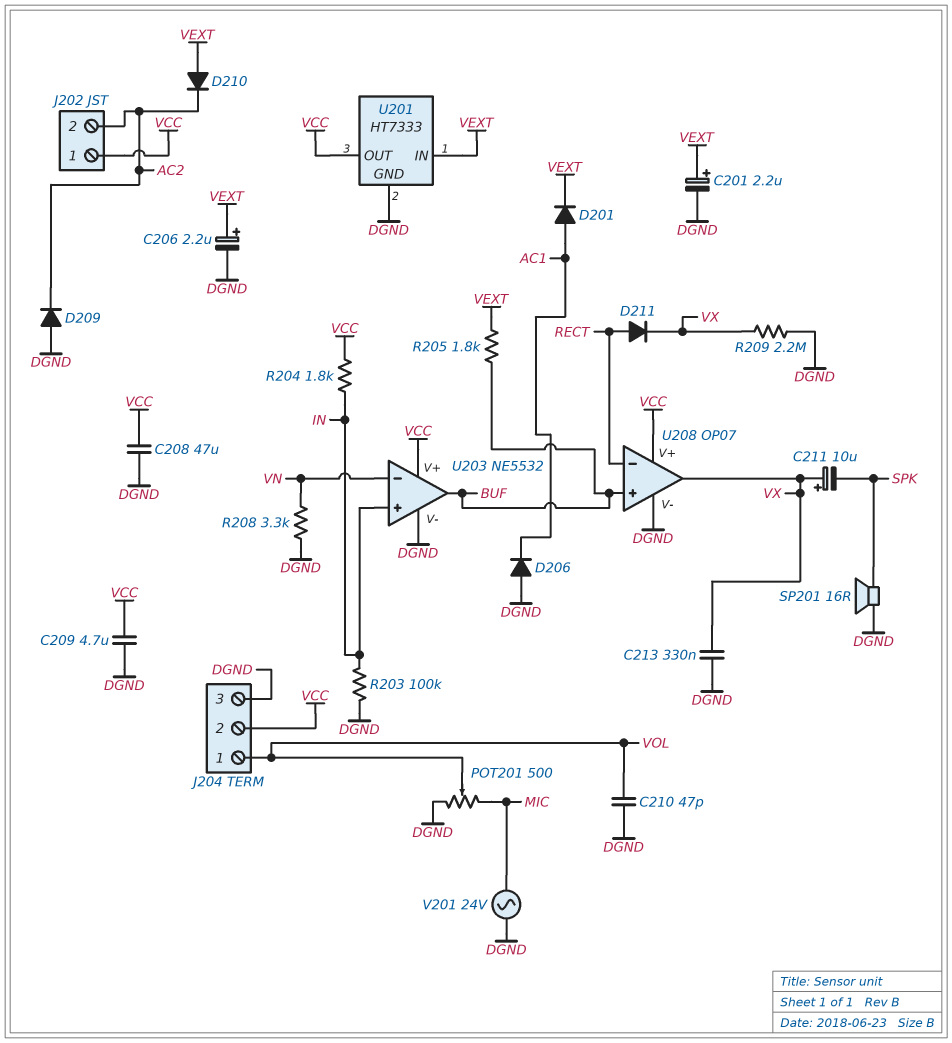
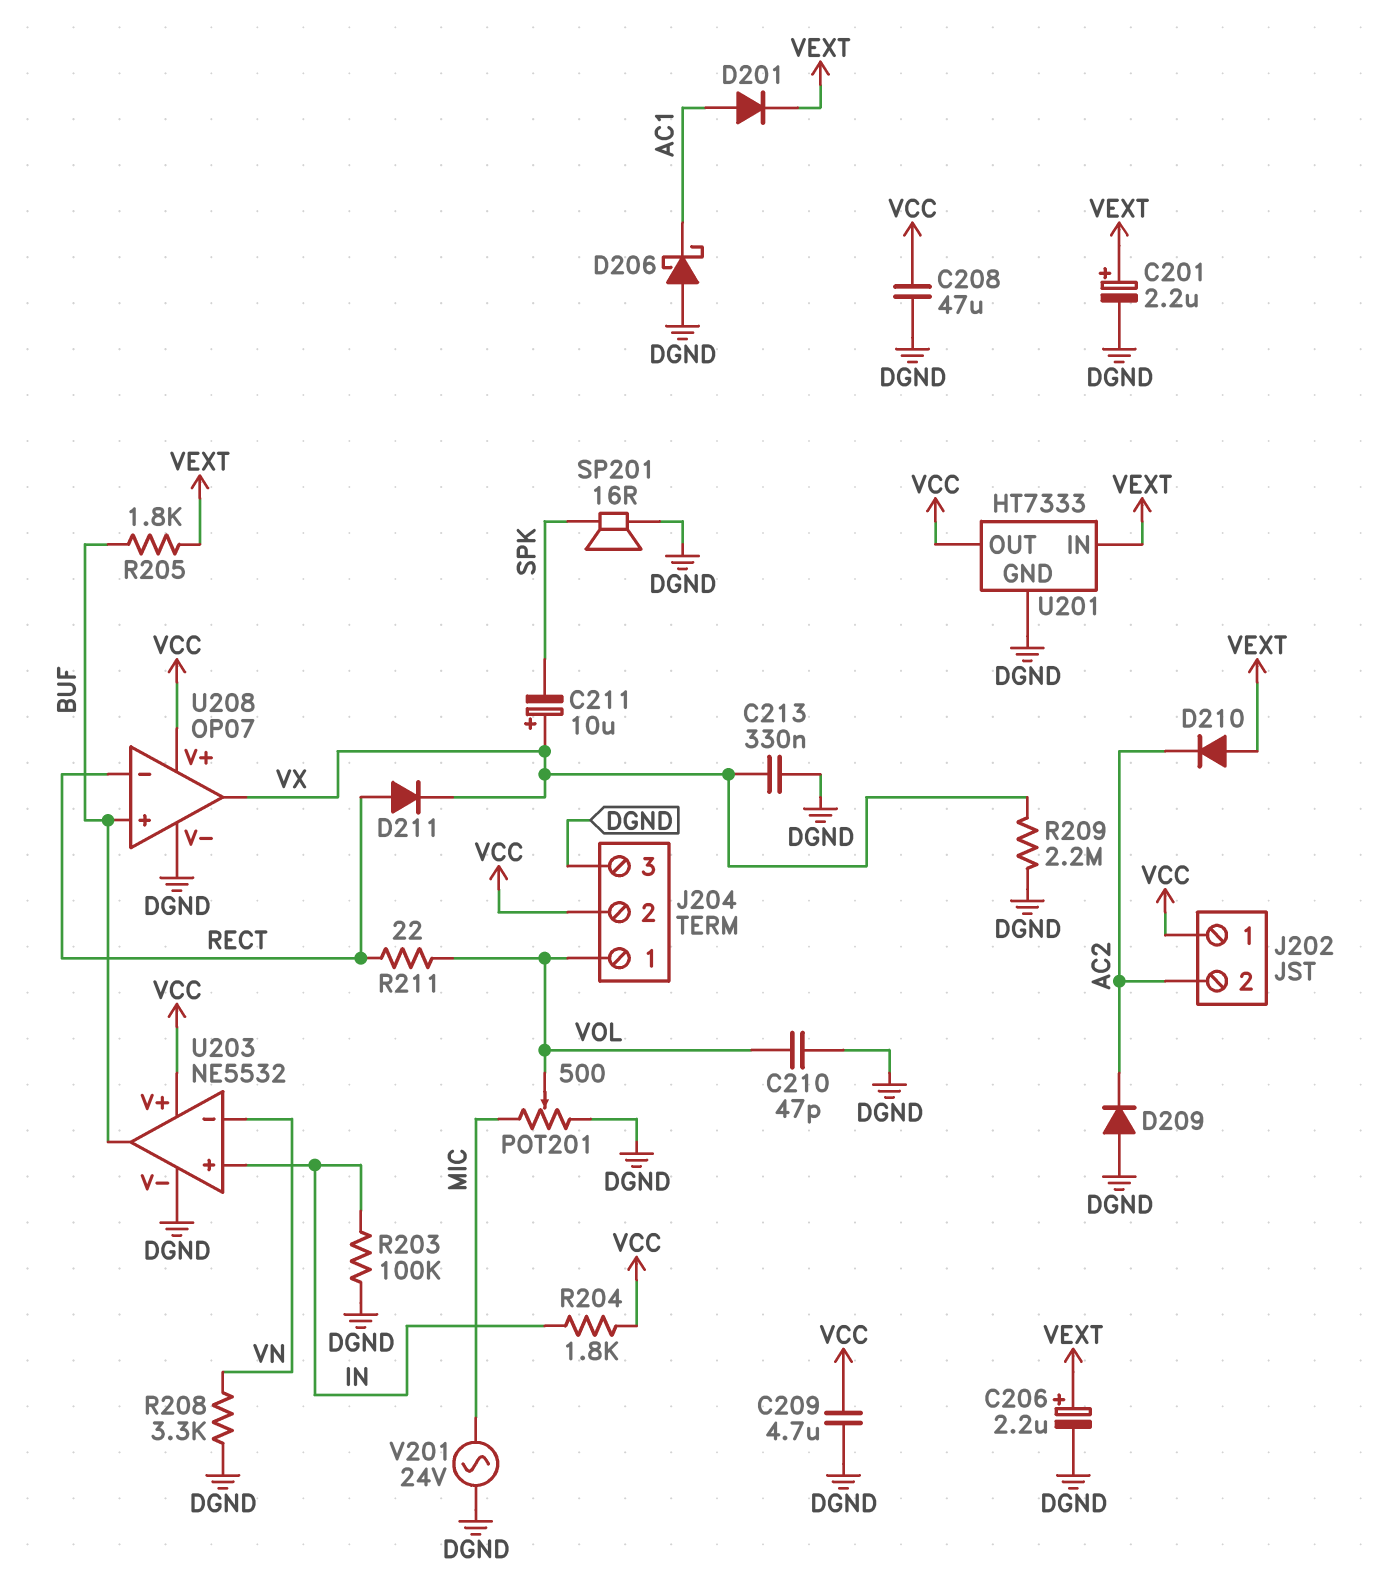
D206: diode (A DGND, K AC1) -> schottky (A DGND, K AC1)
R211: none -> 22 (RECT, VOL)

